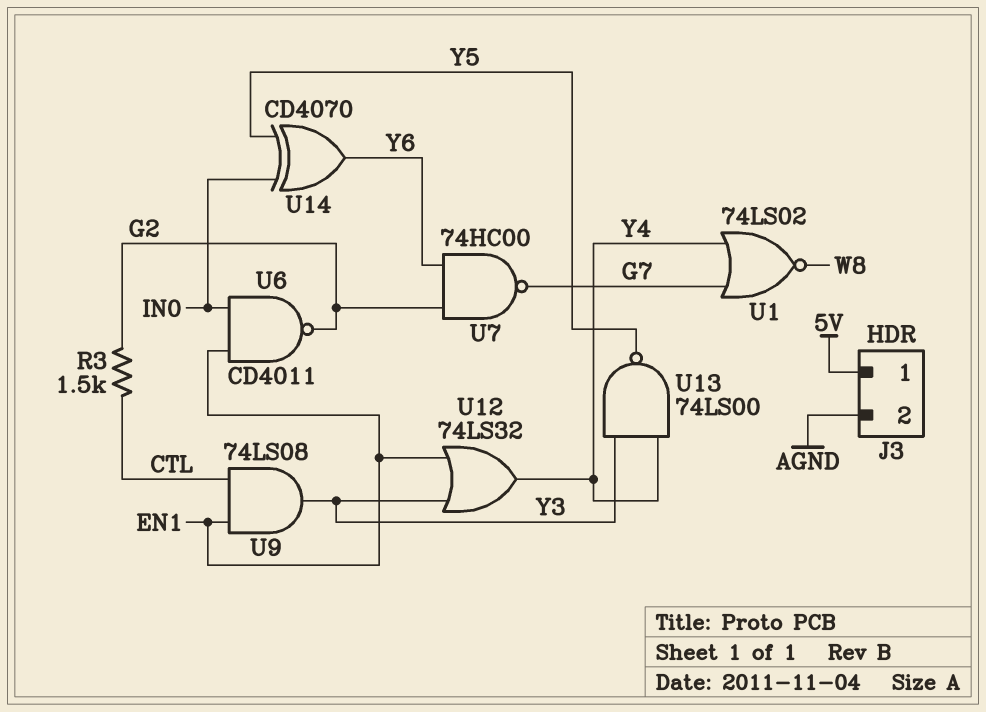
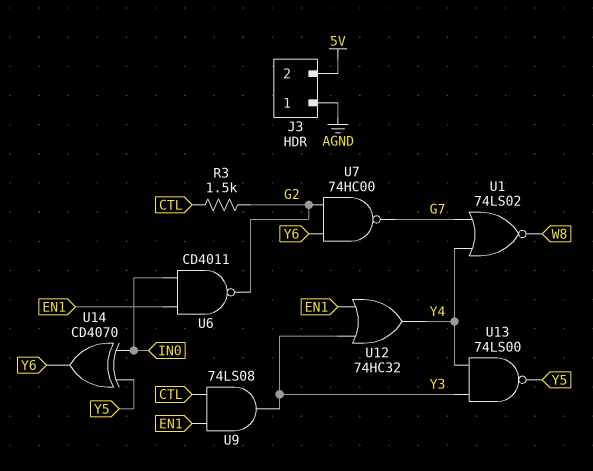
J3 pin 1: 5V -> AGND
J3 pin 2: AGND -> 5V
U12: OR 74LS32 (in EN1, in Y3, out Y4) -> OR 74HC32 (in EN1, in Y3, out Y4)

